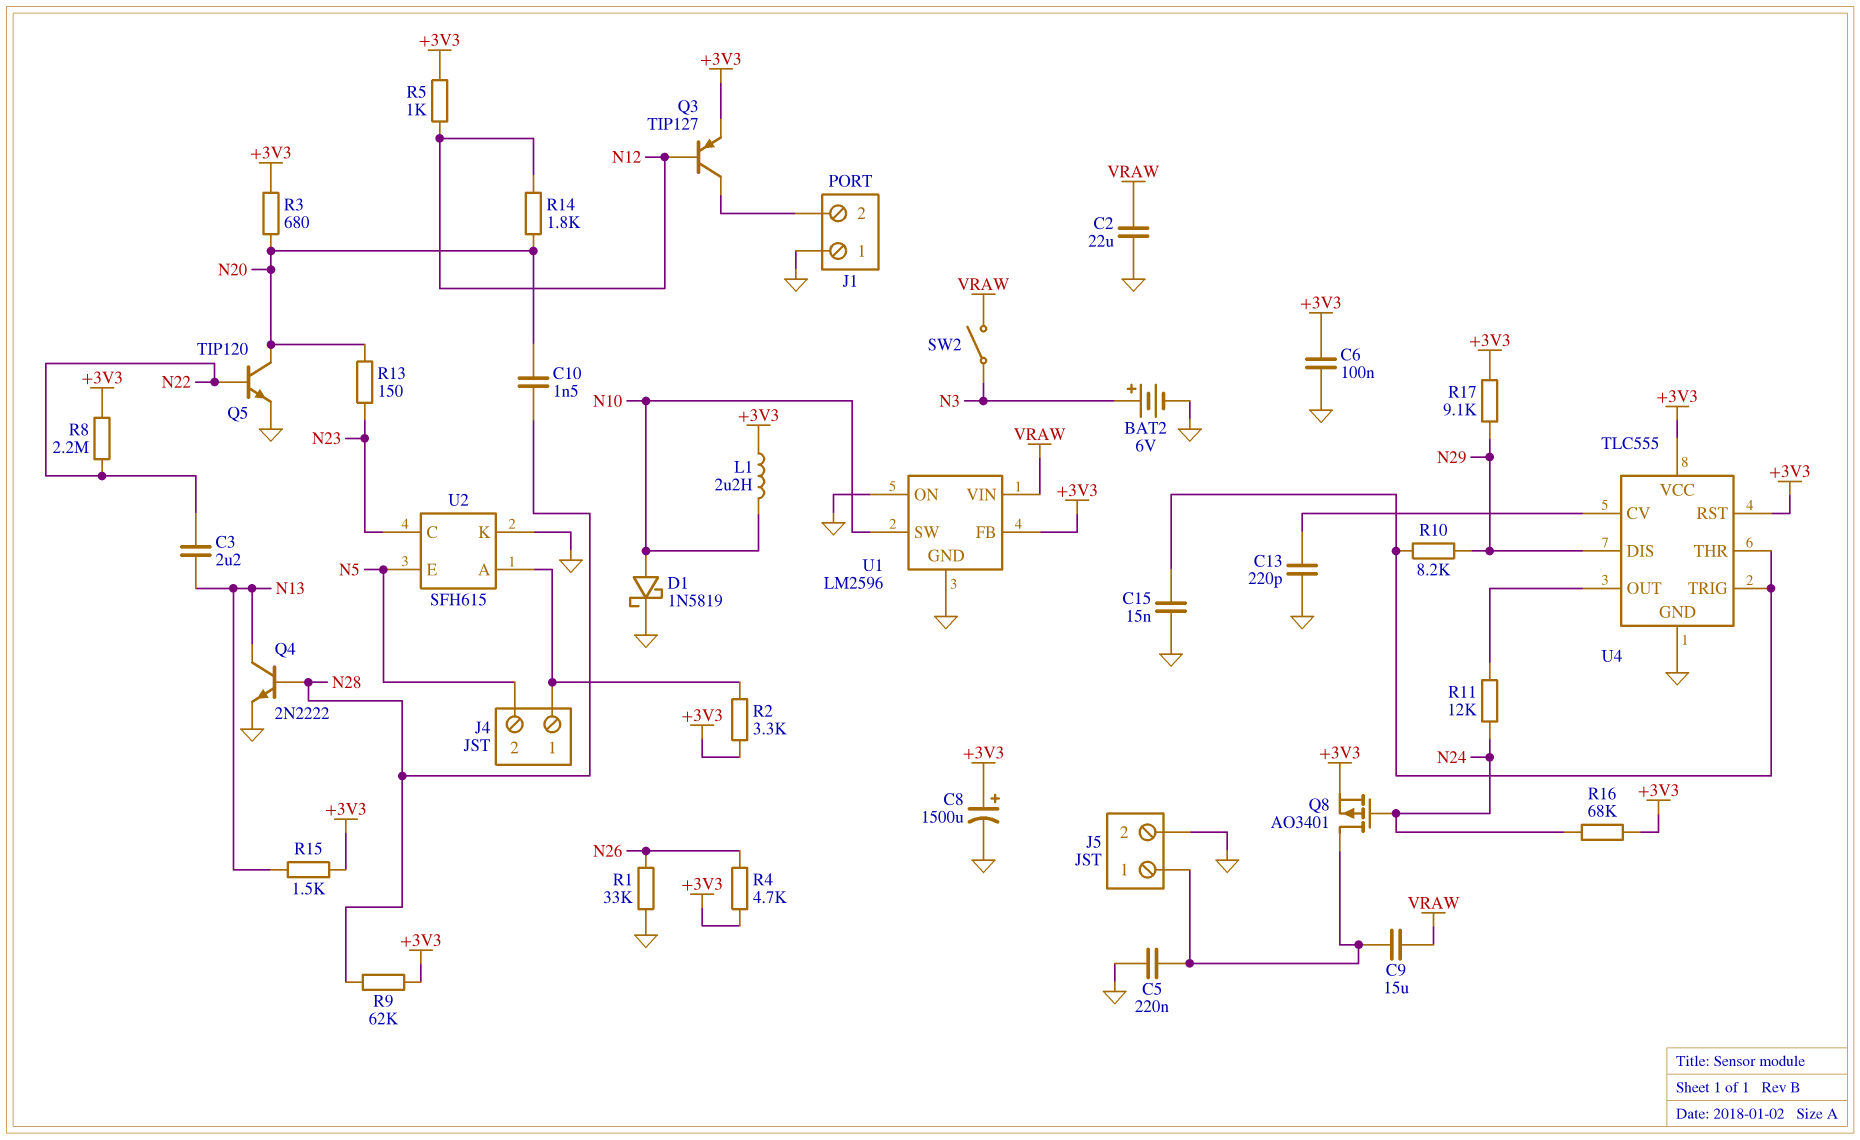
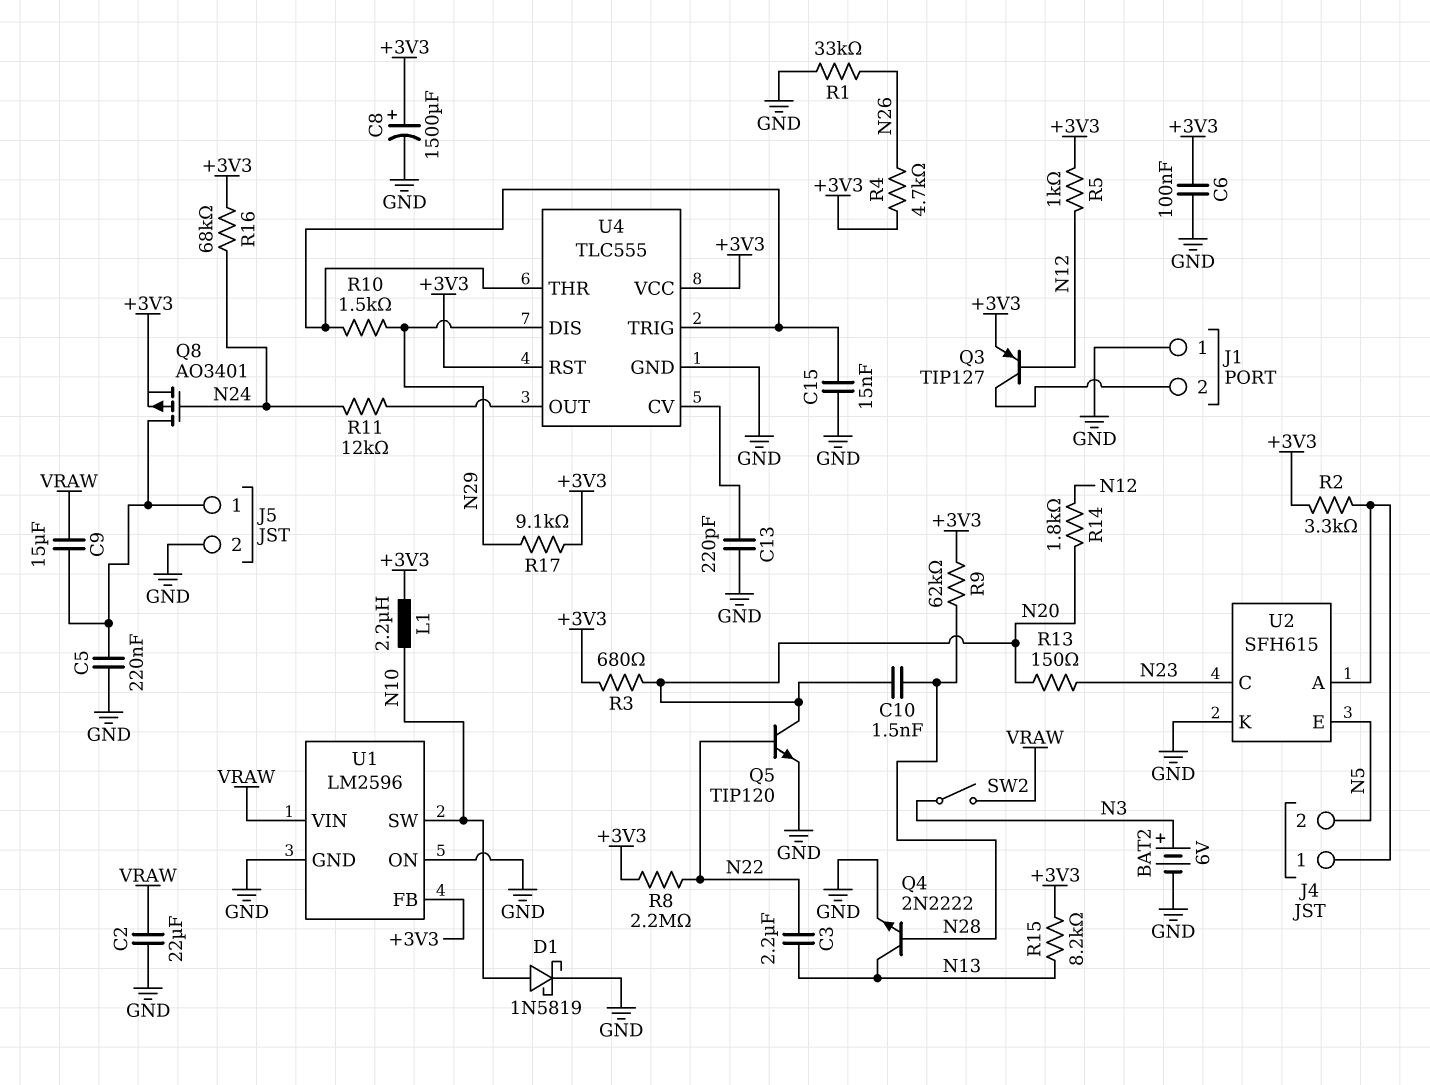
R10: 8.2k (N29, U4/THR) -> 1.5k (N29, U4/THR)
R15: 1.5k (+3V3, N13) -> 8.2k (+3V3, N13)

